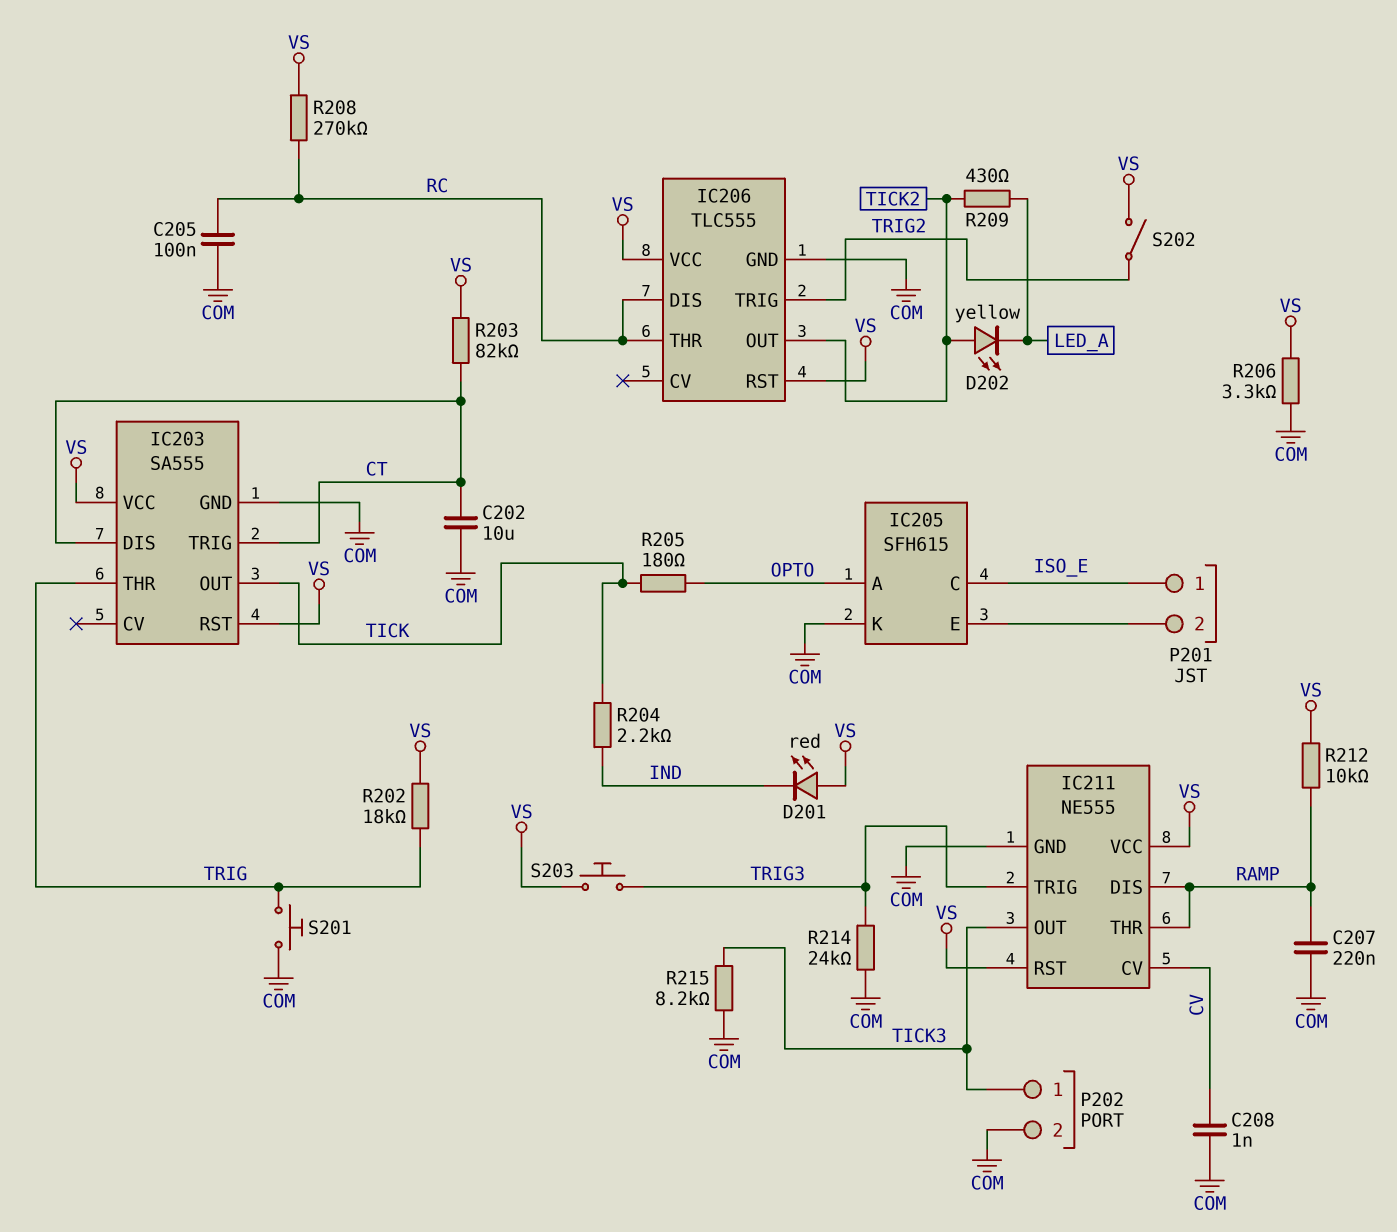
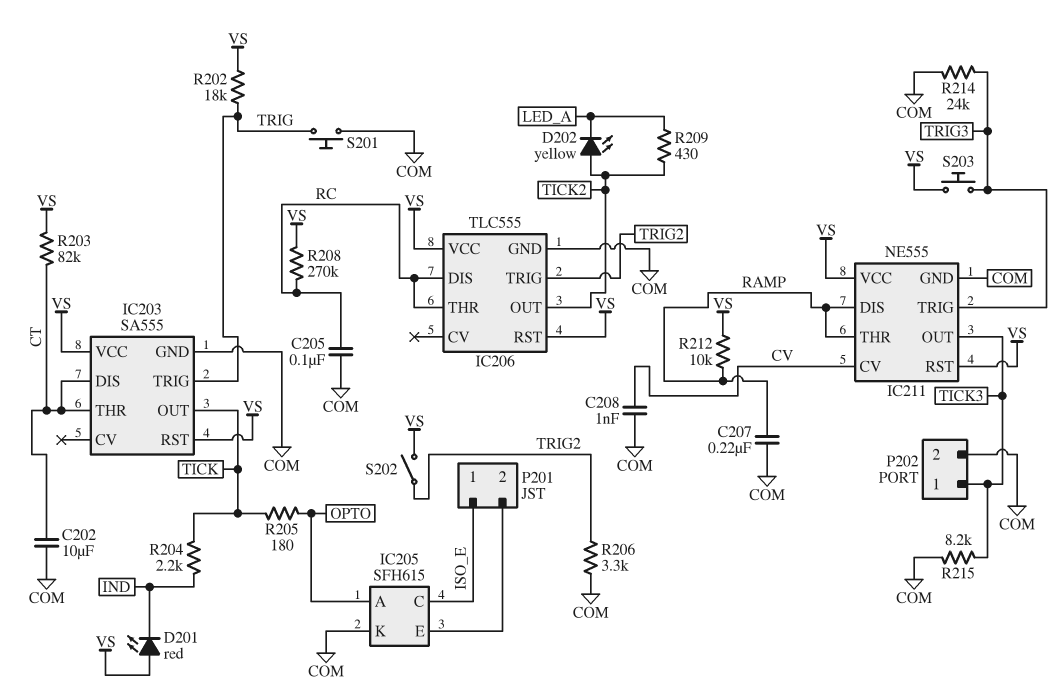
IC203 pin THR: TRIG -> CT
IC203 pin TRIG: CT -> TRIG
R206: 3.3k (COM, VS) -> 3.3k (COM, TRIG2)

